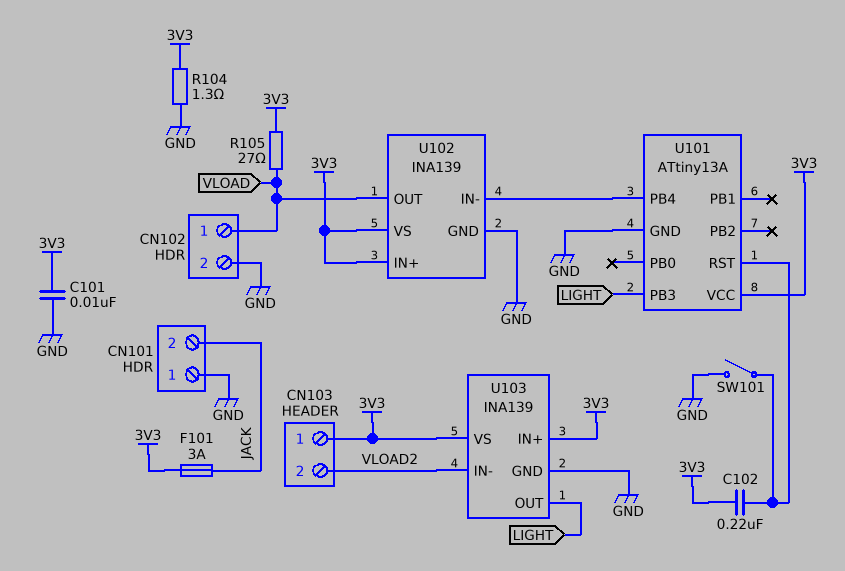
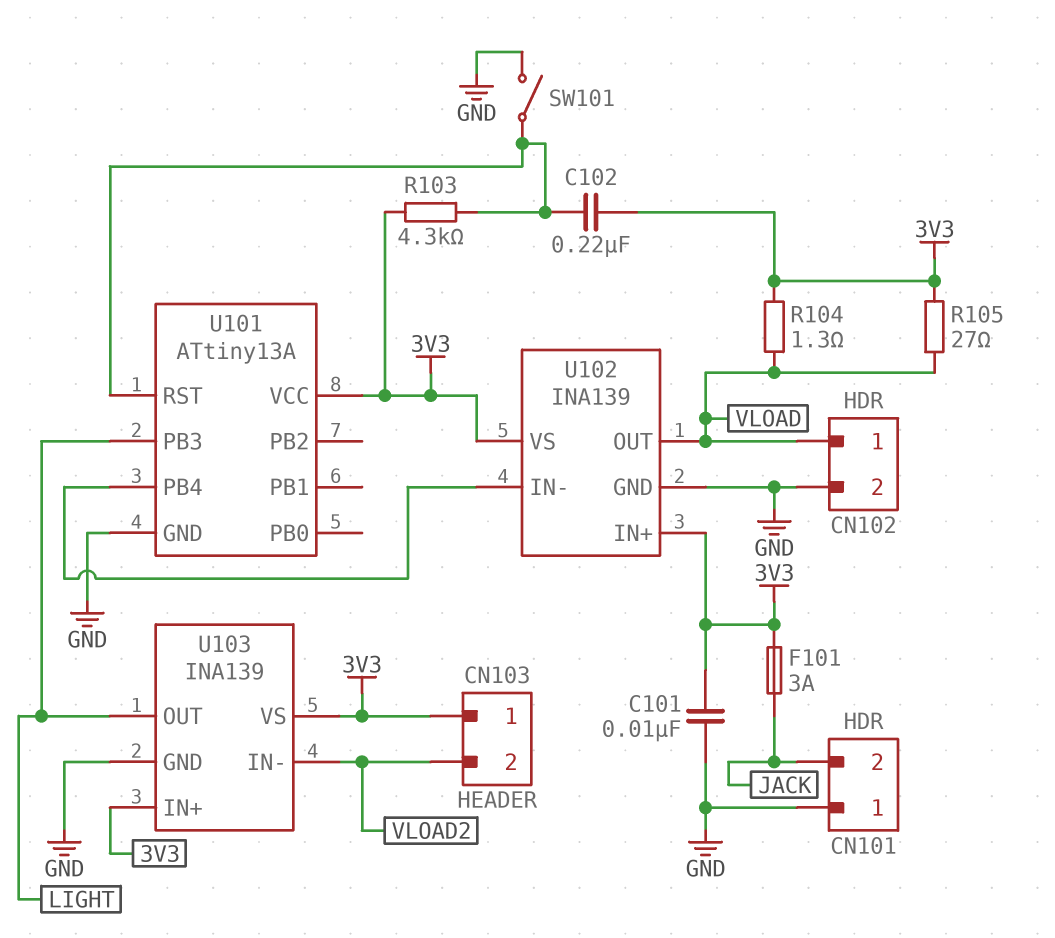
R103: none -> 4.3k (3V3, U101/RST)
R104: 1.3 (3V3, GND) -> 1.3 (3V3, VLOAD)

